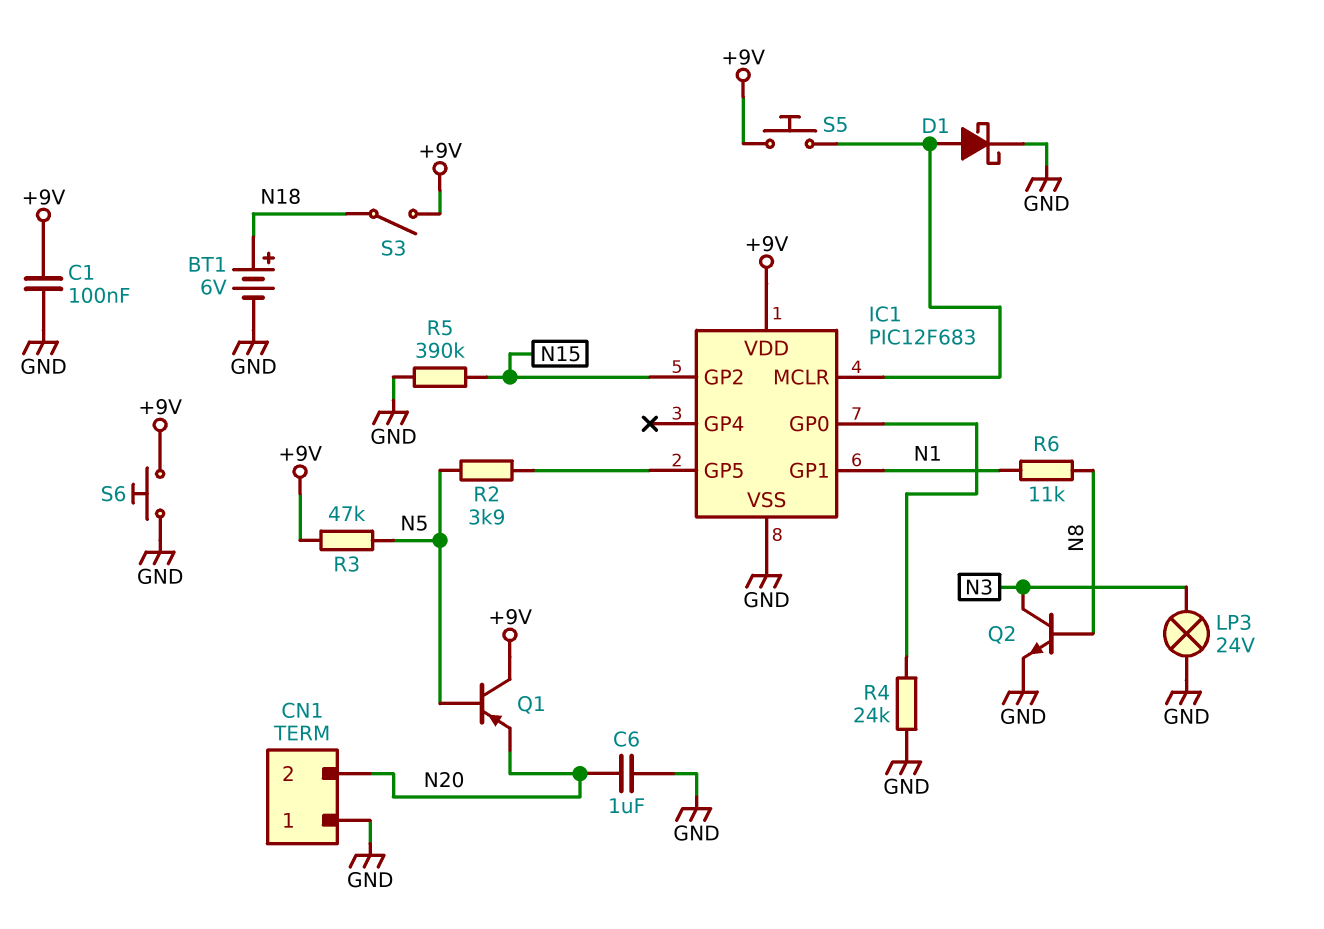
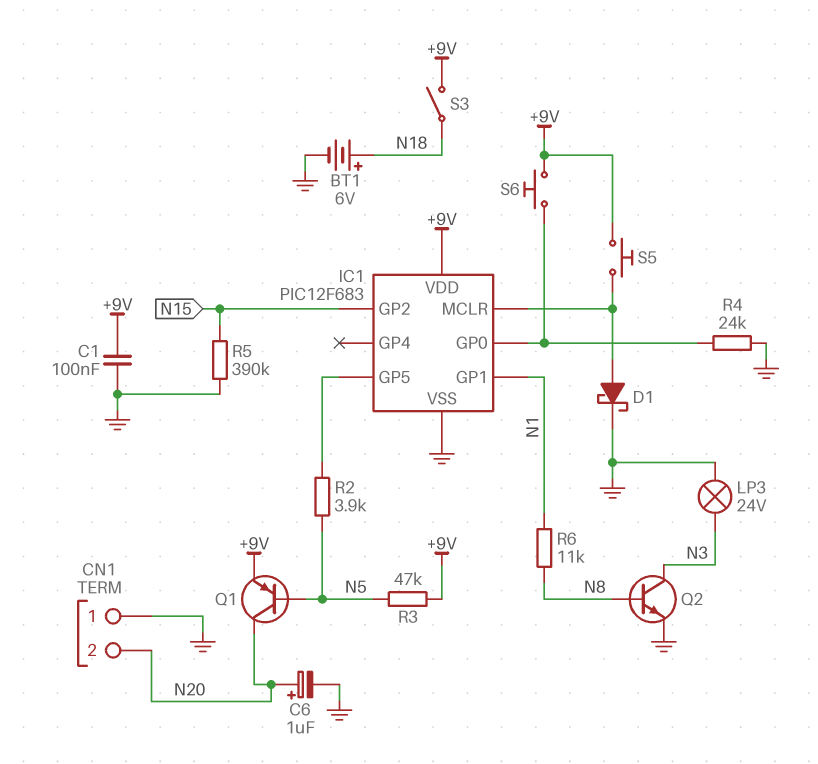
C6: 1uF (GND, N20) -> 1uF (plus N20, minus GND)
Q1: PNP (B N5, C +9V, E N20) -> PNP (B N5, C N20, E +9V)
S6: button (+9V, GND) -> button (+9V, IC1/GP0)

